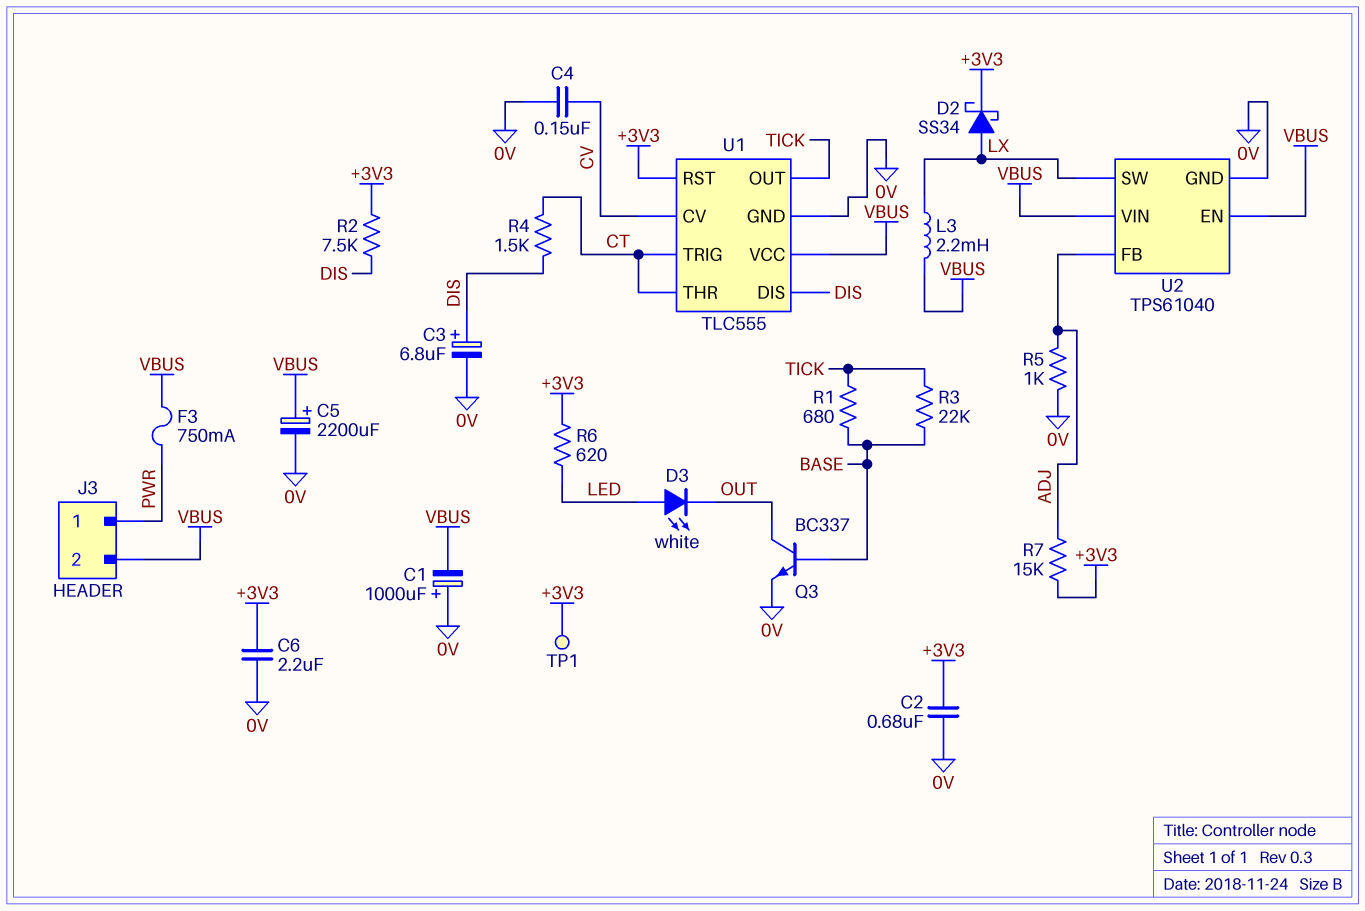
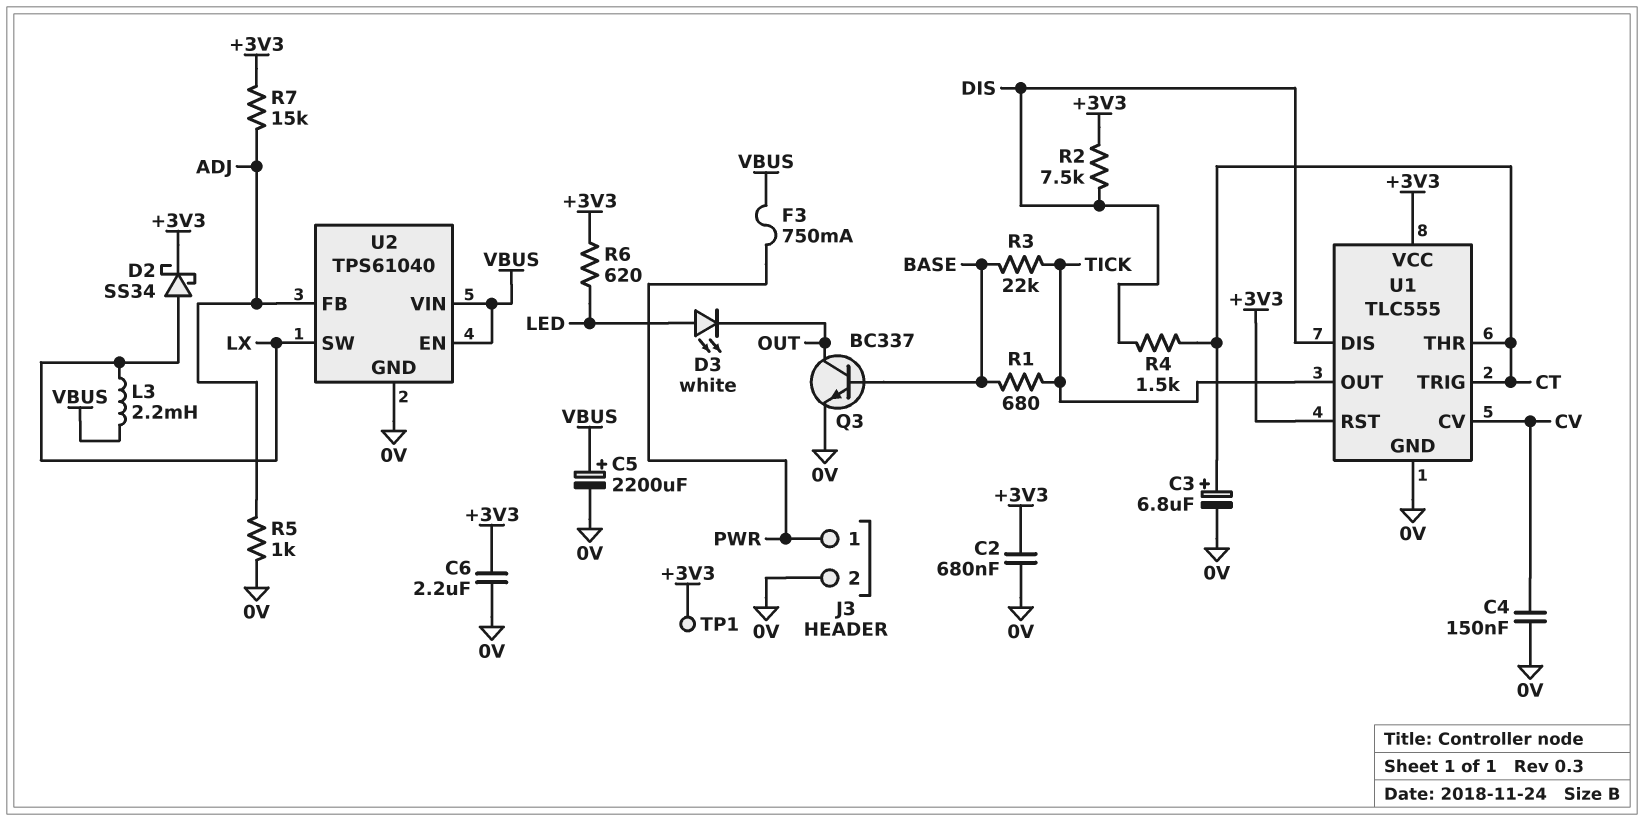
C1: 1000uF (plus 0V, minus VBUS) -> none
C3: 6.8uF (plus DIS, minus 0V) -> 6.8uF (plus CT, minus 0V)
J3 pin 2: VBUS -> 0V
U1 pin VCC: VBUS -> +3V3

